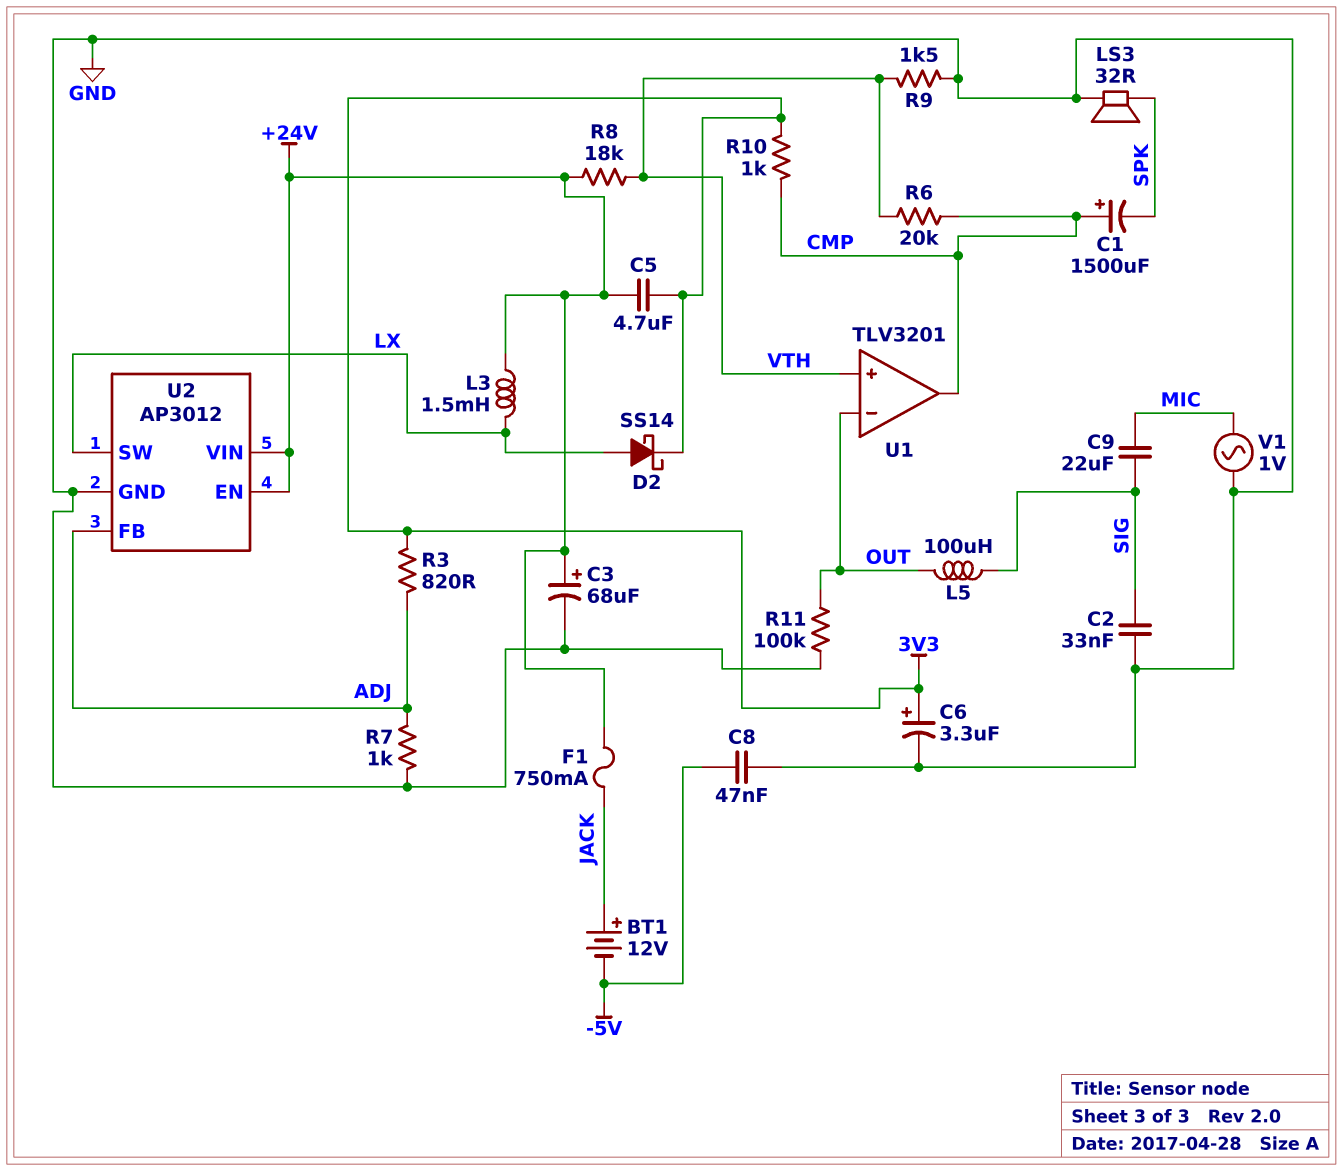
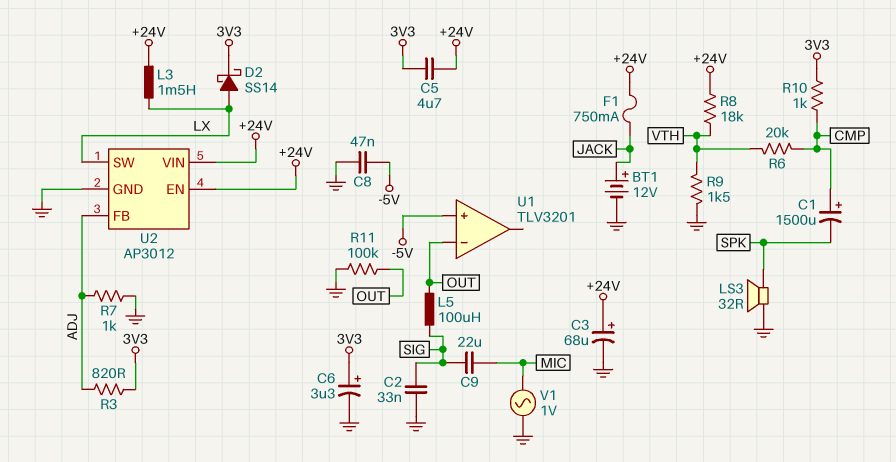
BT1: 12V (plus JACK, minus -5V) -> 12V (plus JACK, minus GND)
U1 pin in+: VTH -> -5V
U1 pin out: CMP -> none

